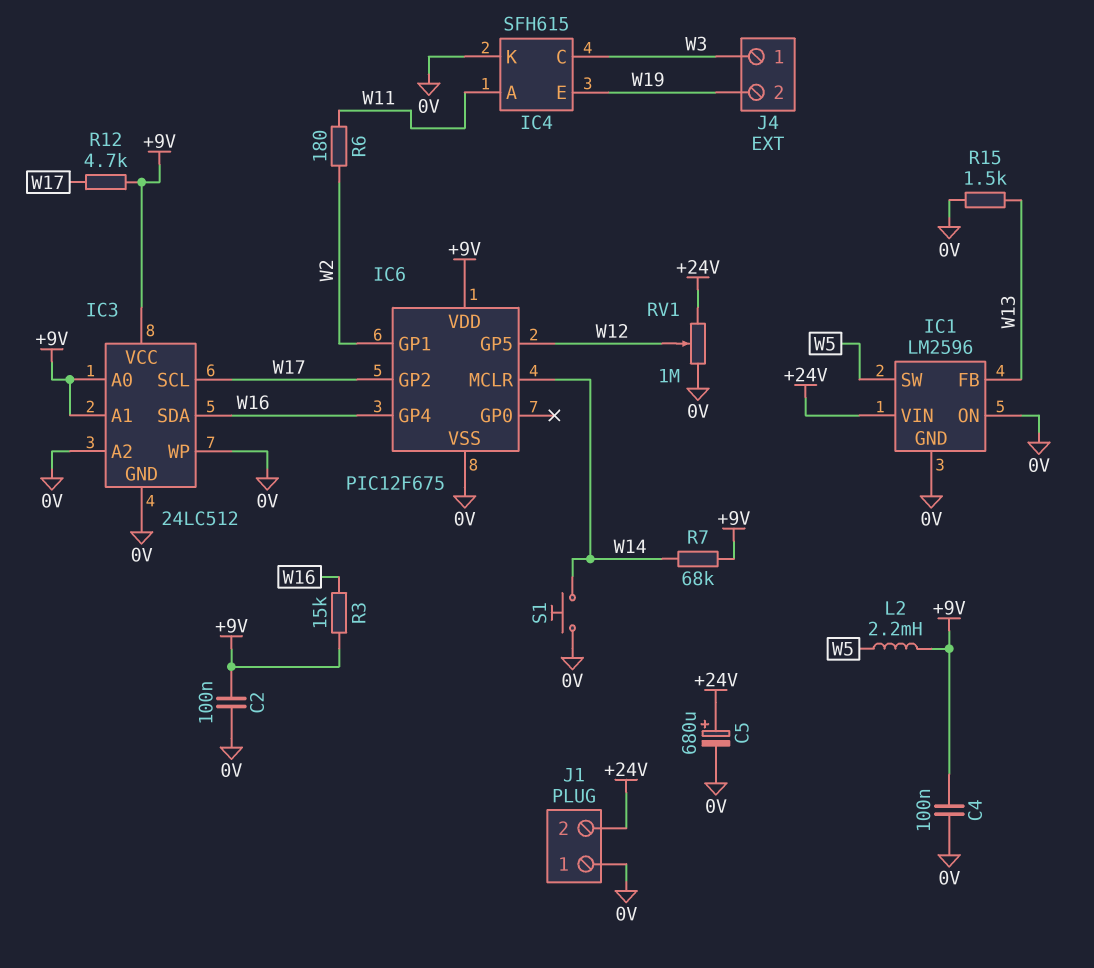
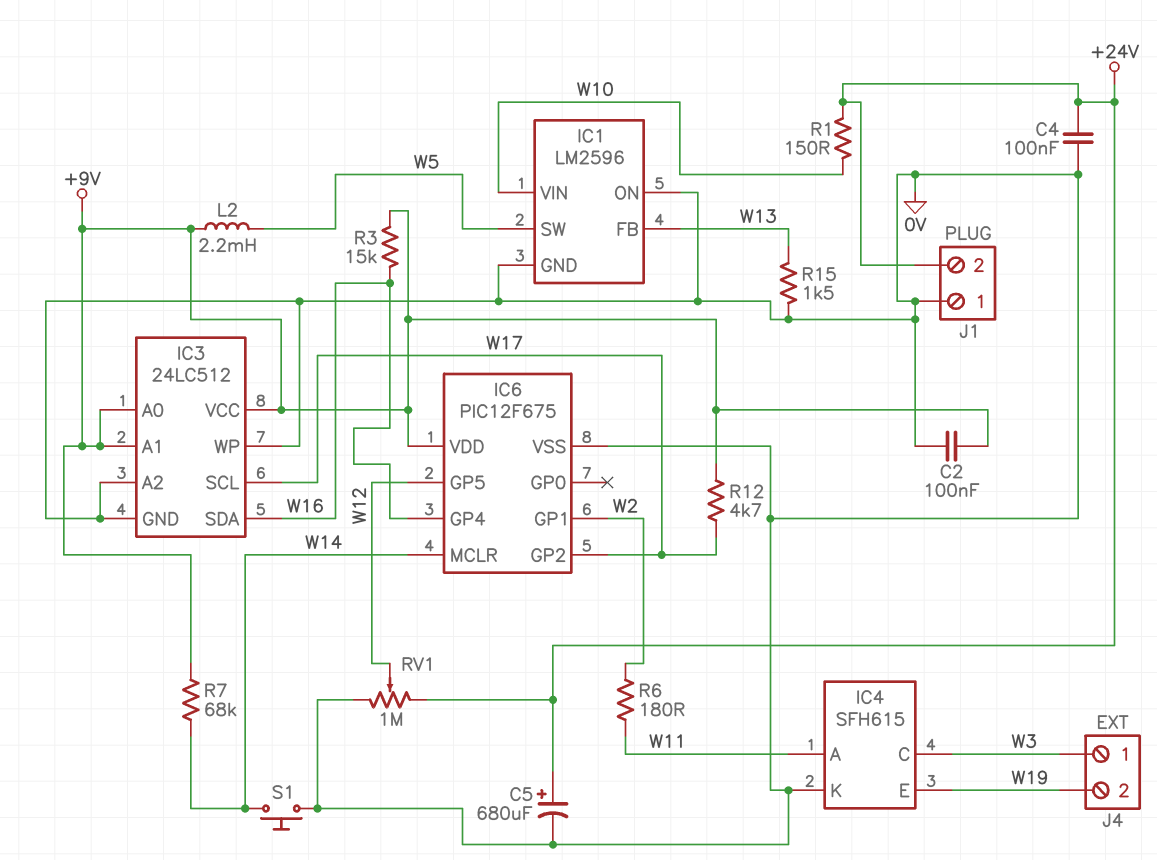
C4: 100nF (+9V, 0V) -> 100nF (+24V, 0V)
IC1 pin VIN: +24V -> W10
R1: none -> 150 (+24V, W10)

